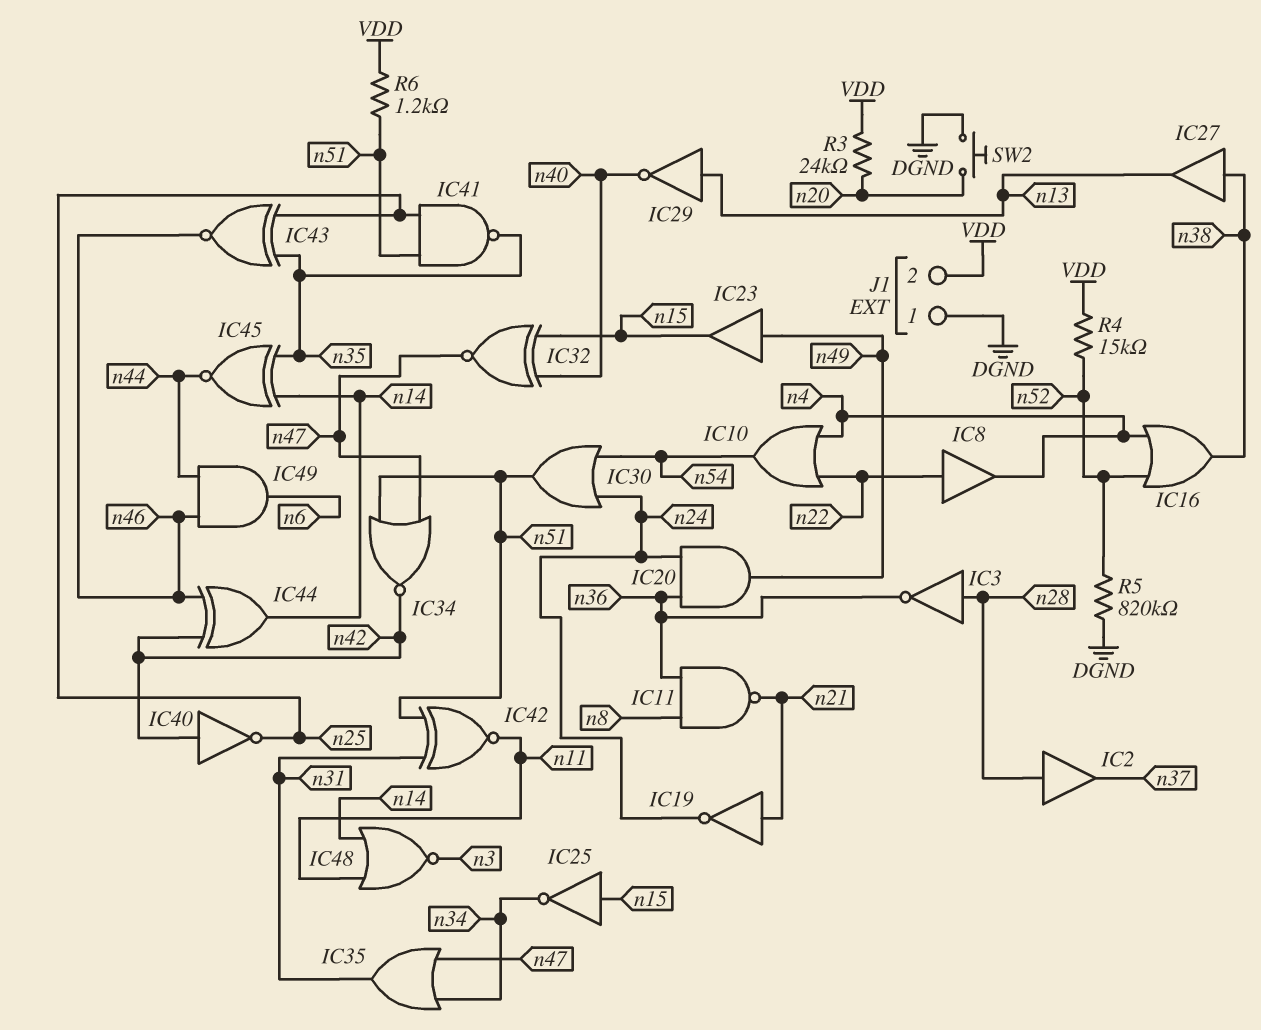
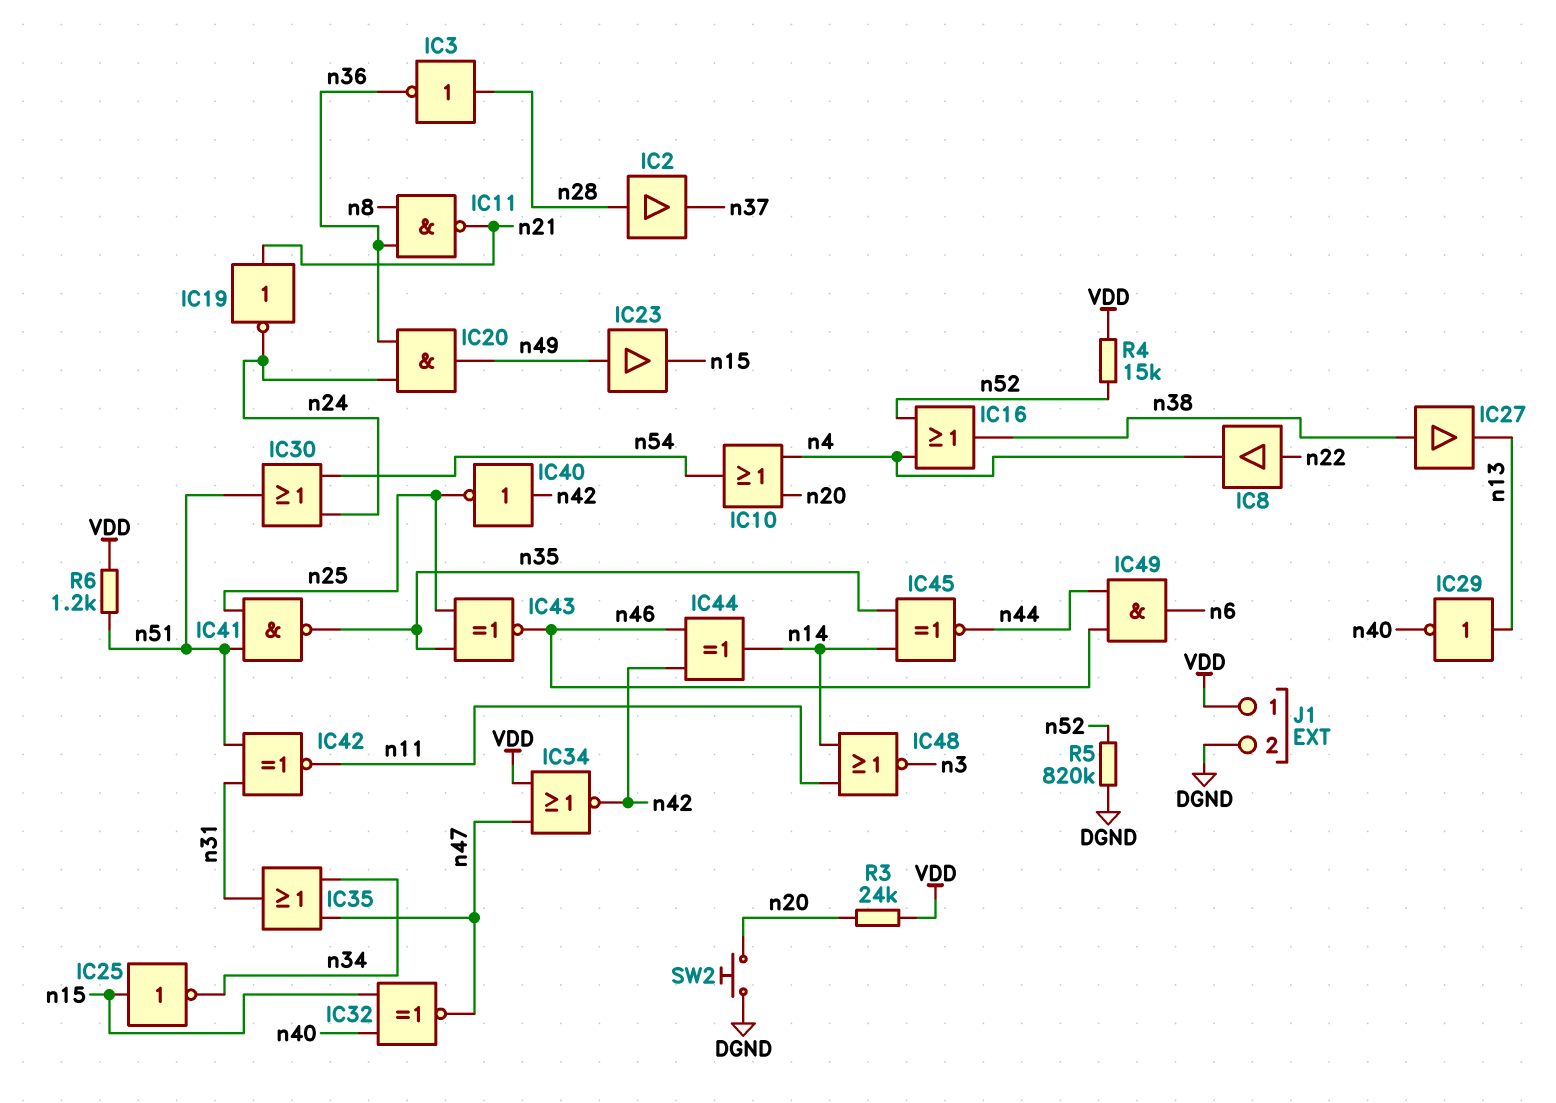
IC10: OR (in n4, in n22, out n54) -> OR (in n4, in n20, out n54)
IC34: NOR (in n47, in n51, out n42) -> NOR (in VDD, in n47, out n42)
J1 pin 1: DGND -> VDD
J1 pin 2: VDD -> DGND

